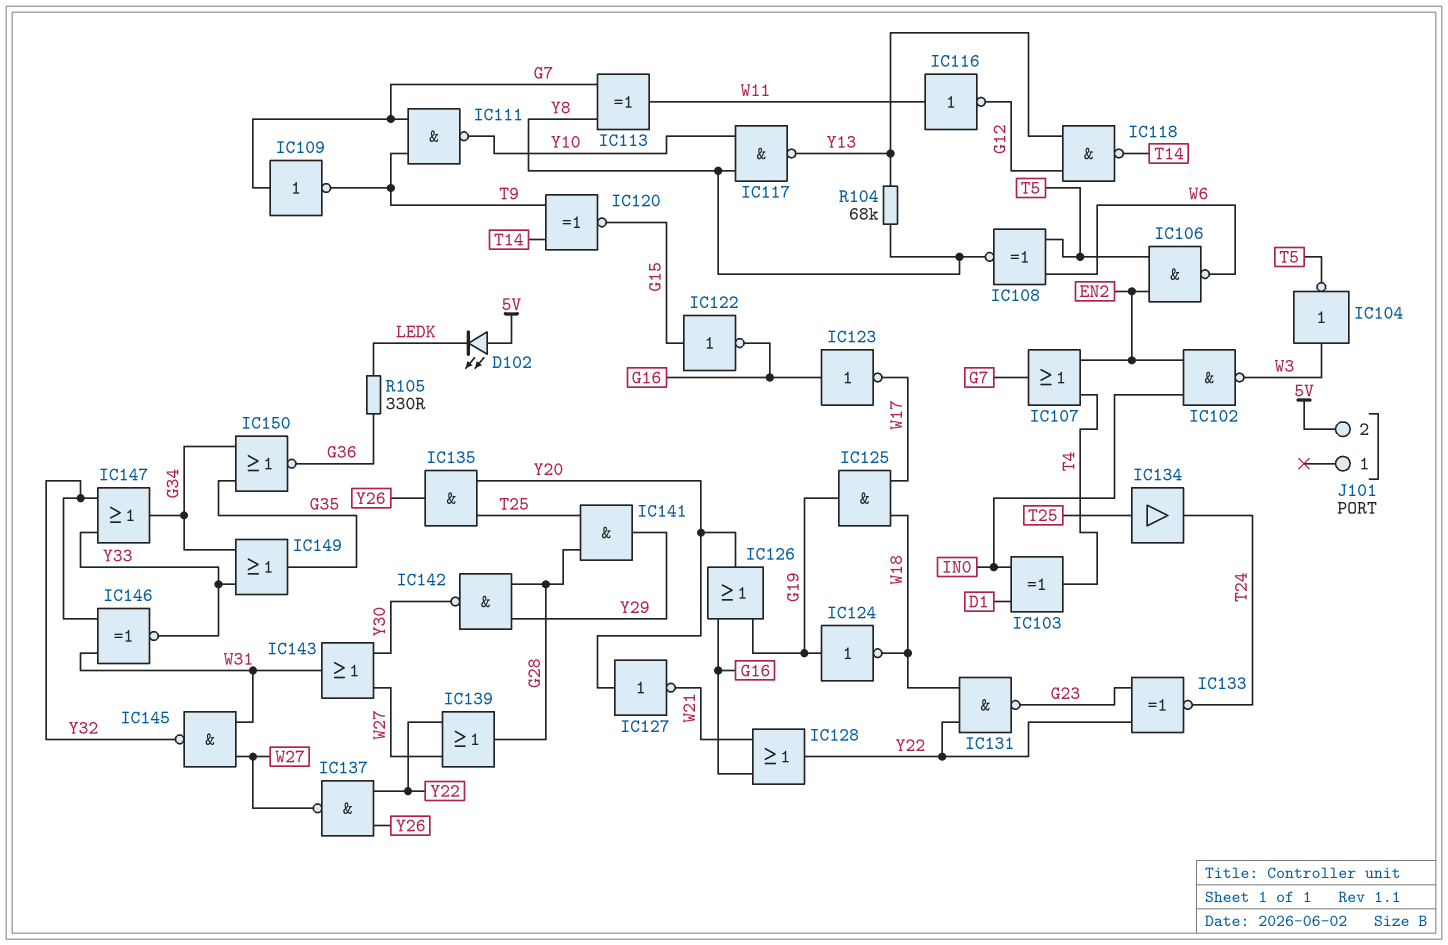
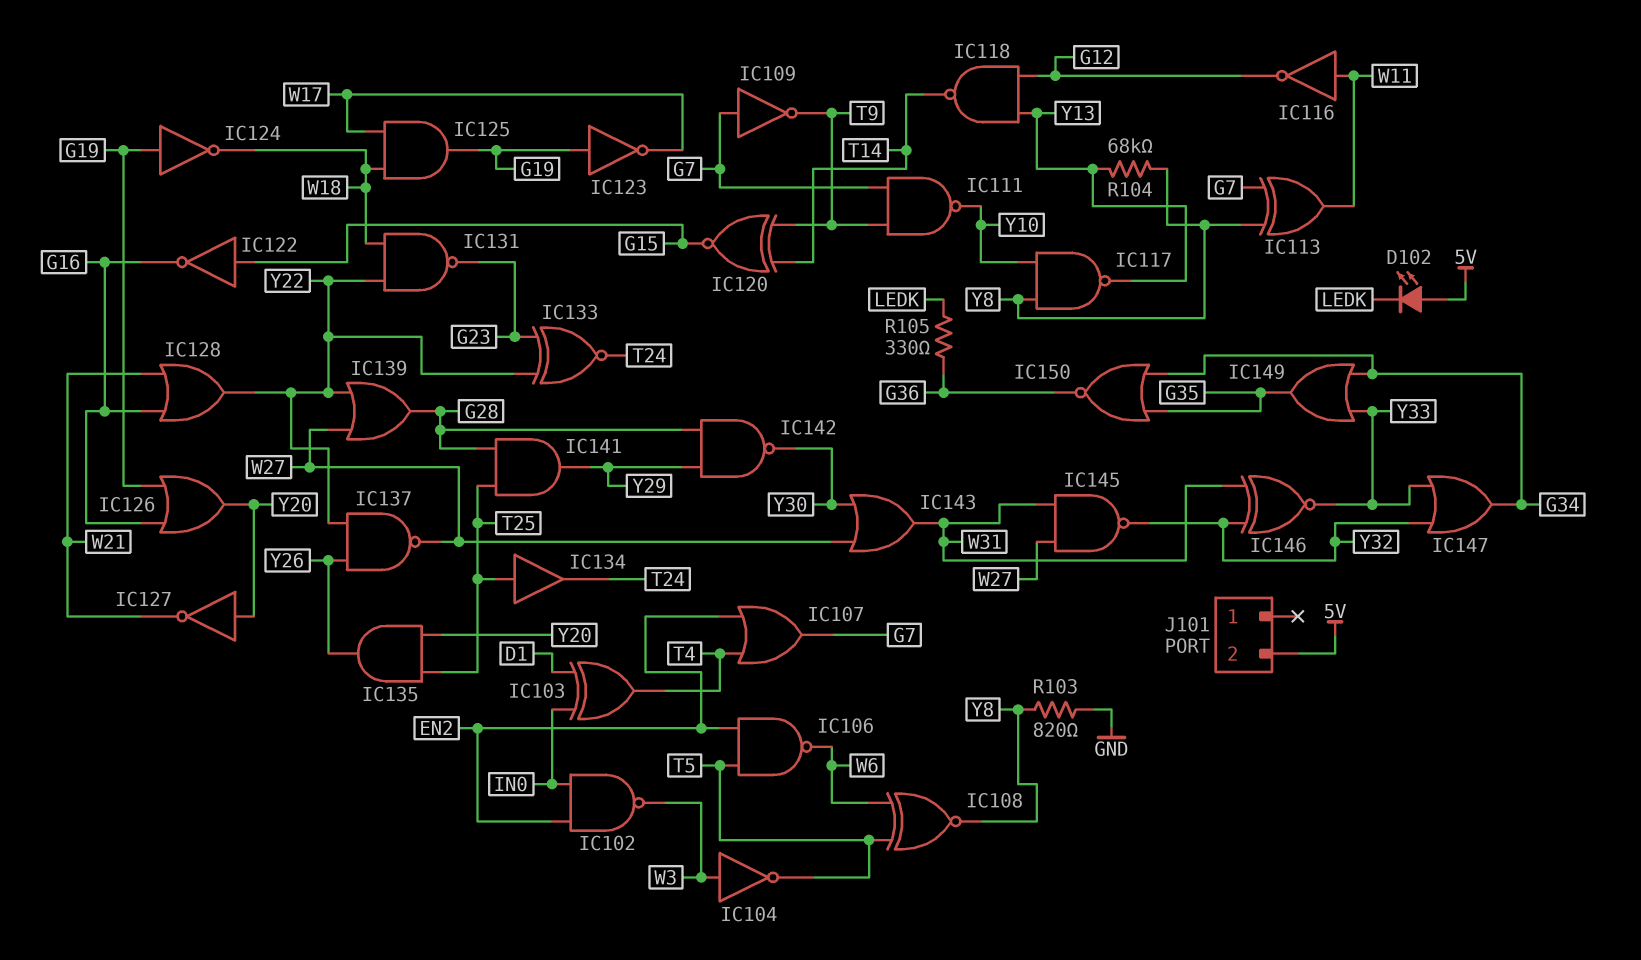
IC123: NOT (in G16, out W17) -> NOT (in G19, out W17)
R103: none -> 820 (GND, Y8)

